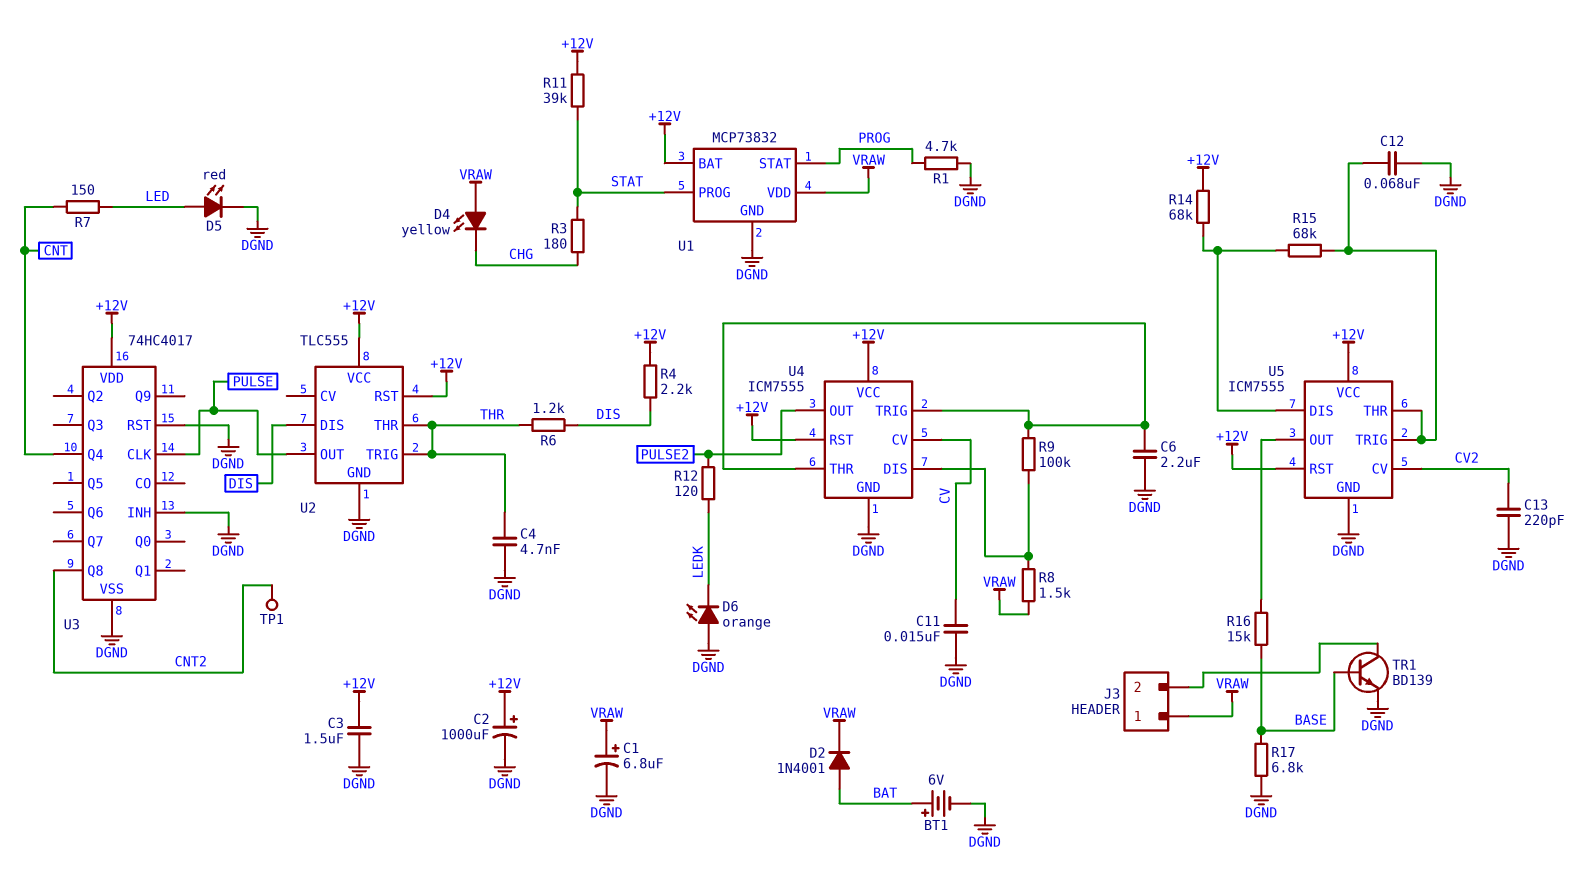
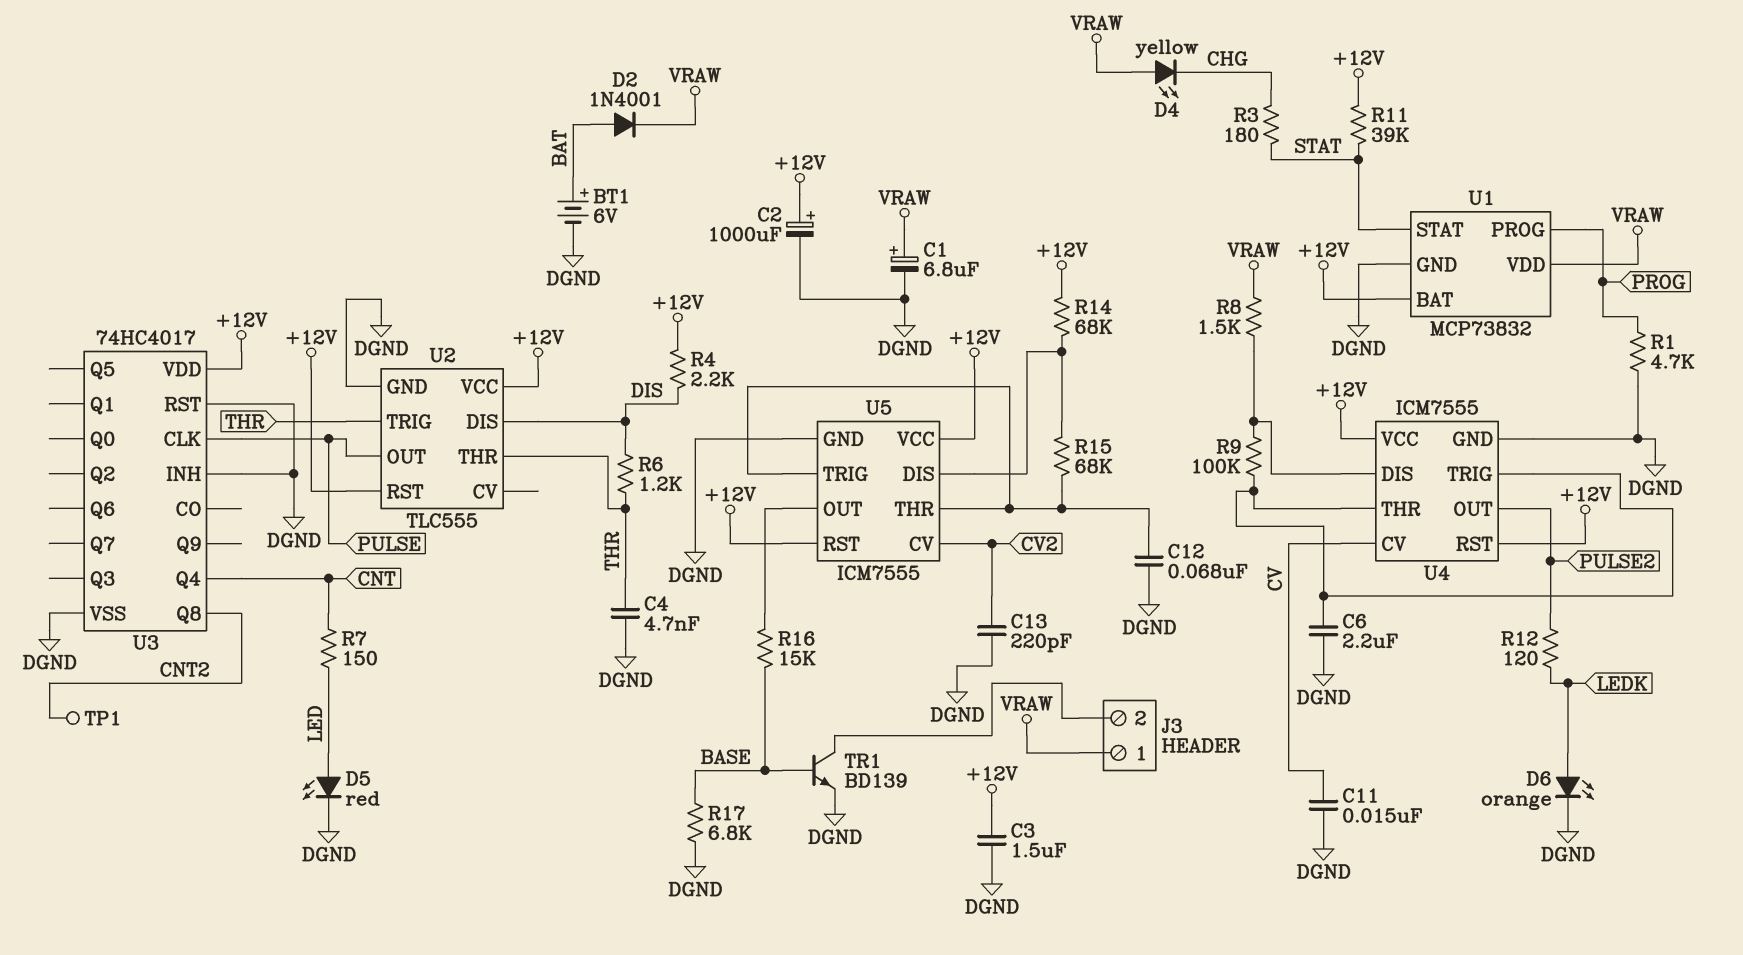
D6: LED orange (A DGND, K LEDK) -> LED orange (A LEDK, K DGND)
U1 pin PROG: STAT -> PROG
U1 pin STAT: PROG -> STAT

